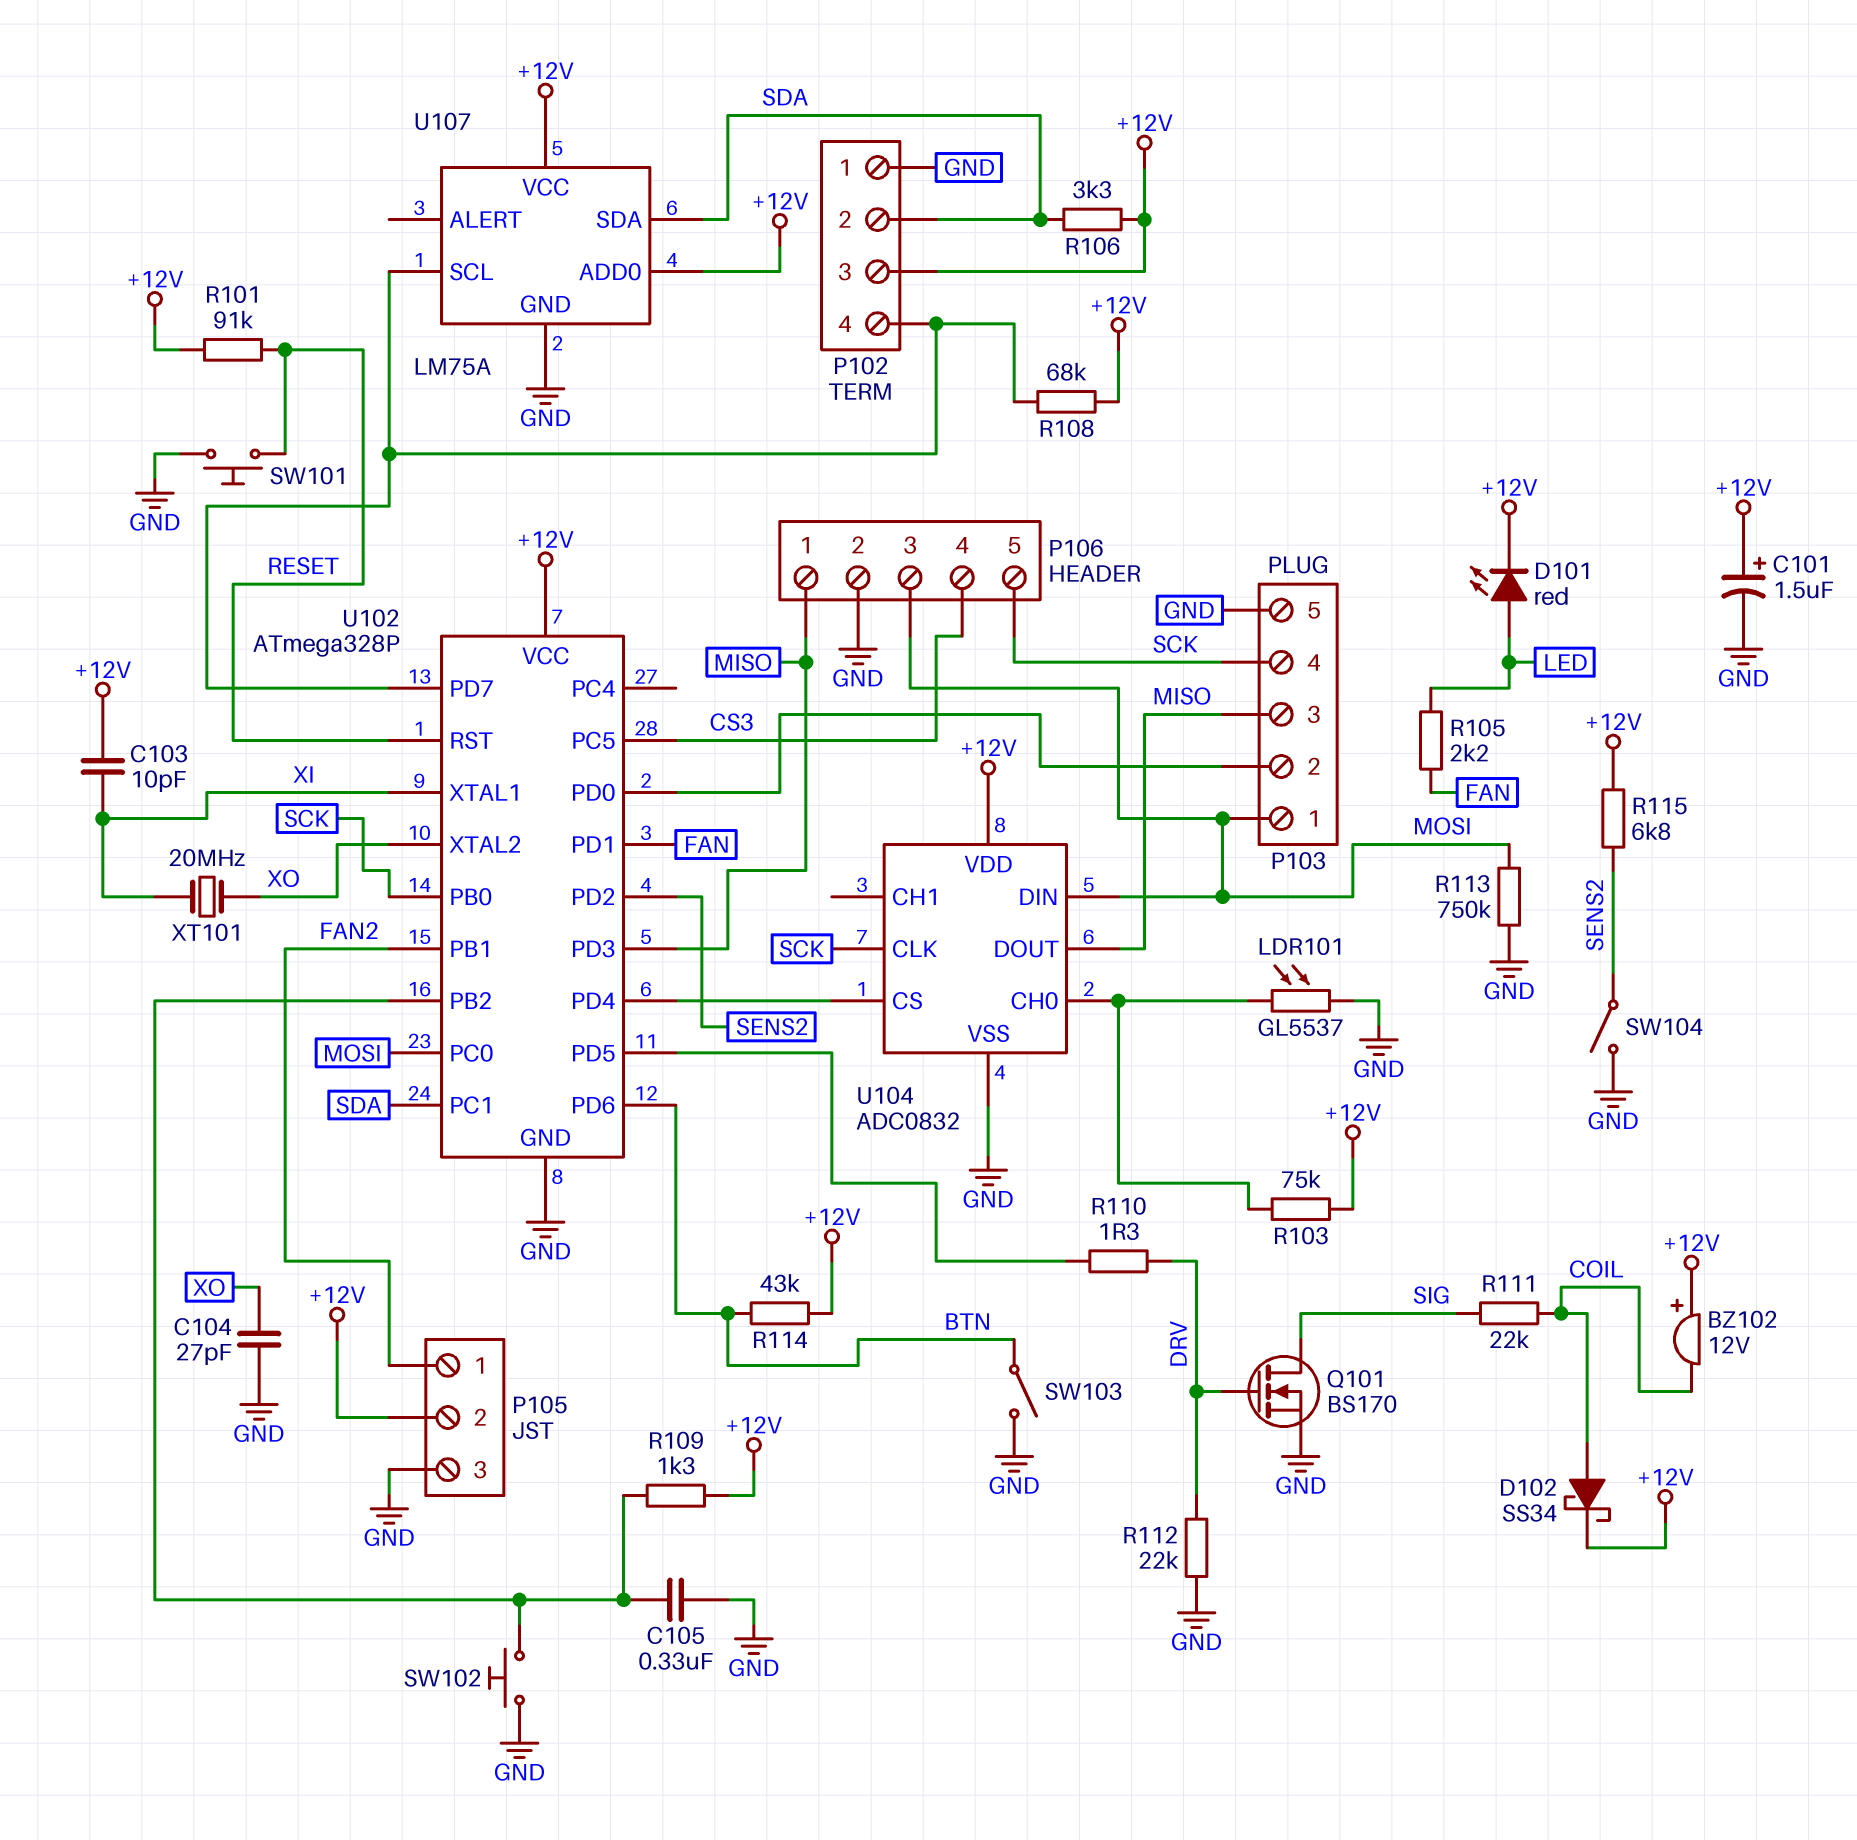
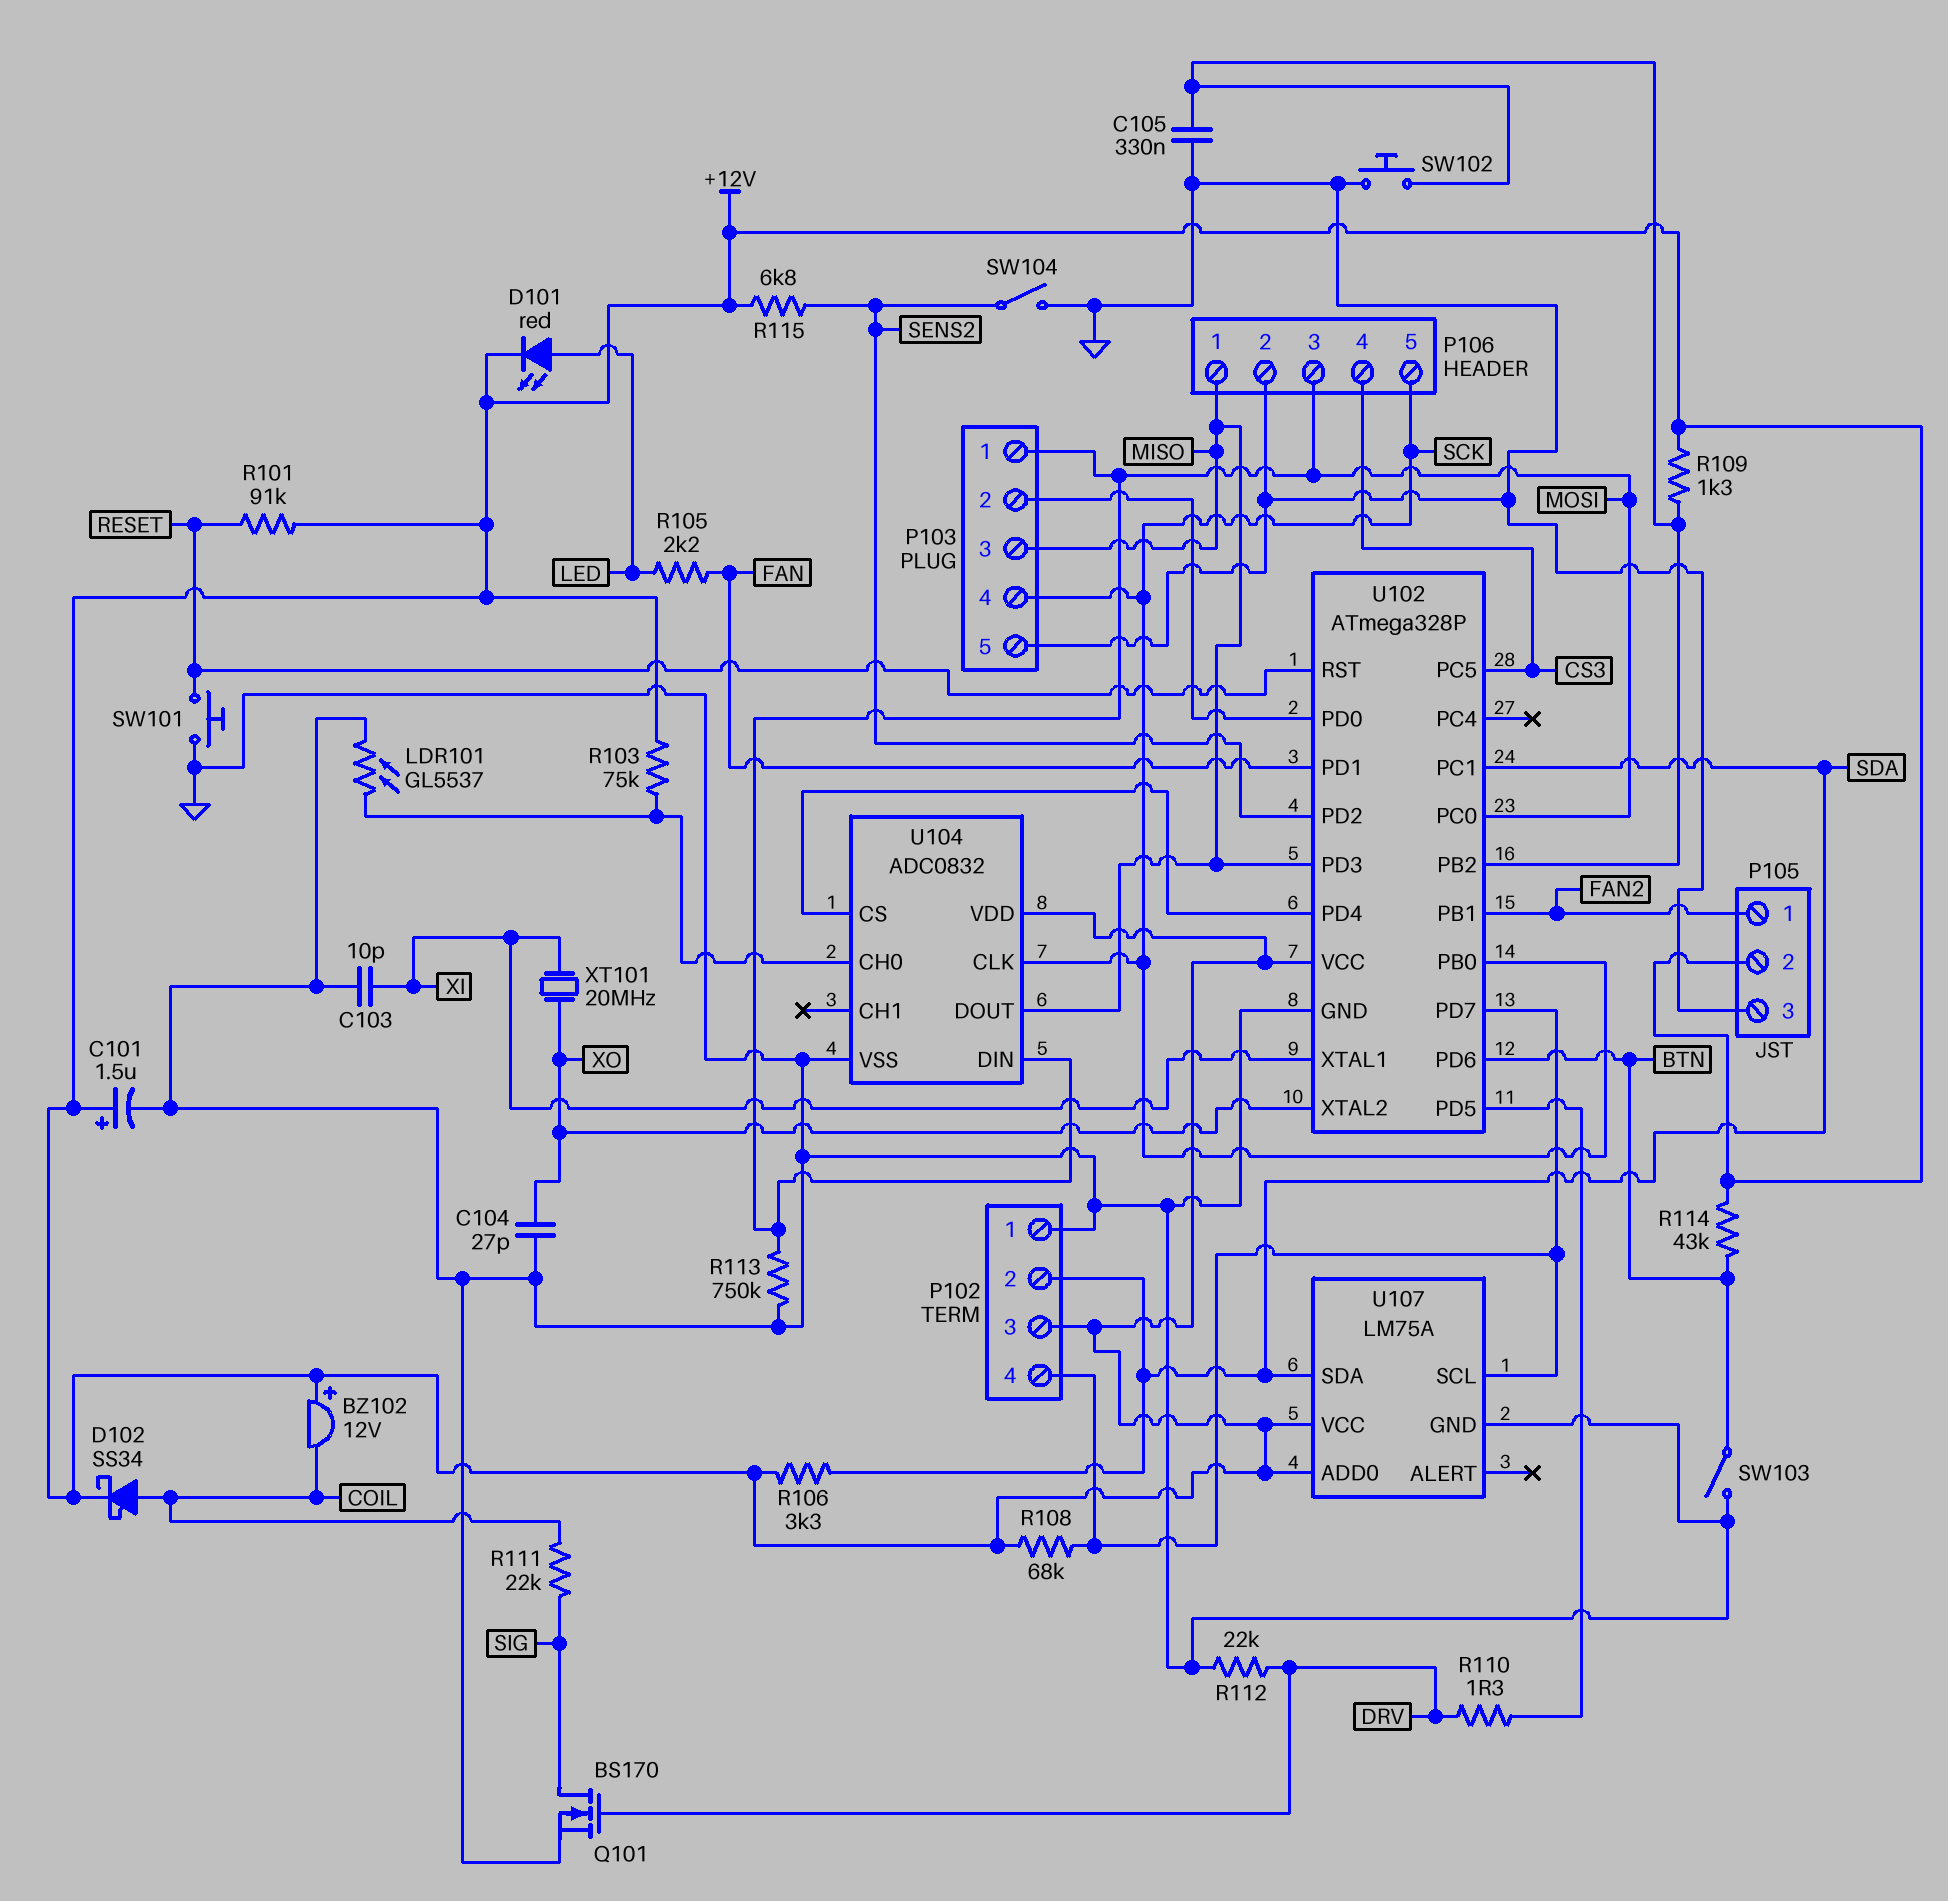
C103: 10pF (+12V, XI) -> 10pF (GND, XI)

